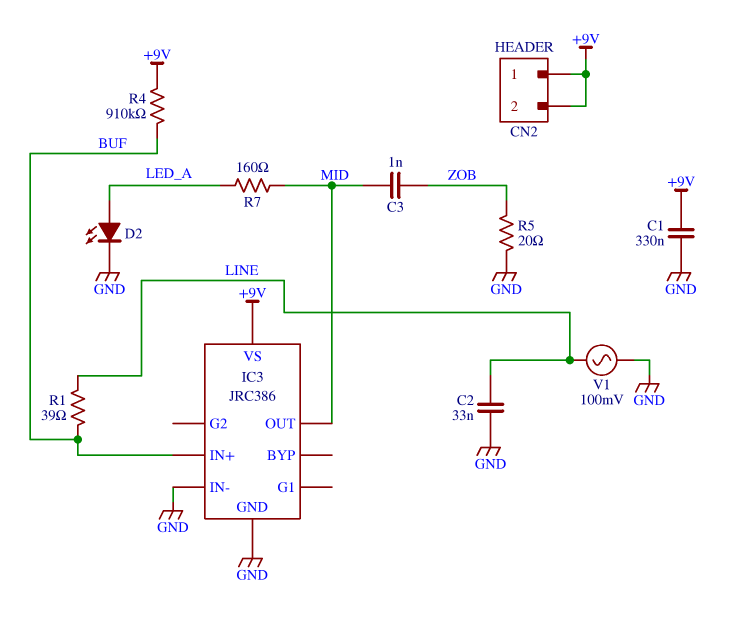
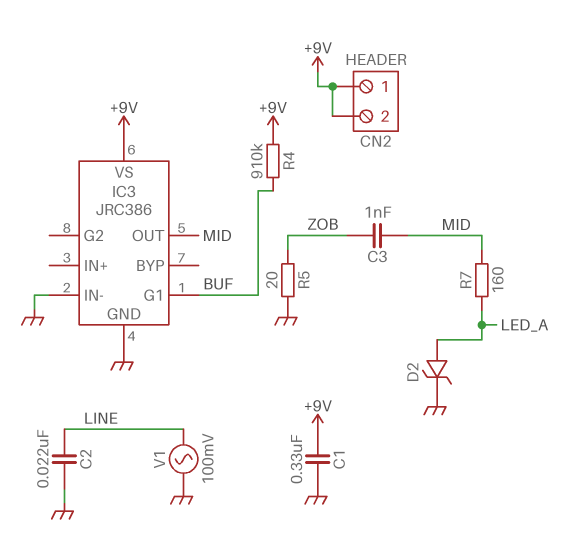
C2: 33nF (GND, LINE) -> 22nF (GND, LINE)
D2: LED (A LED_A, K GND) -> zener (A LED_A, K GND)
IC3 pin G1: none -> BUF
IC3 pin IN+: BUF -> none
R1: 39 (BUF, LINE) -> none

